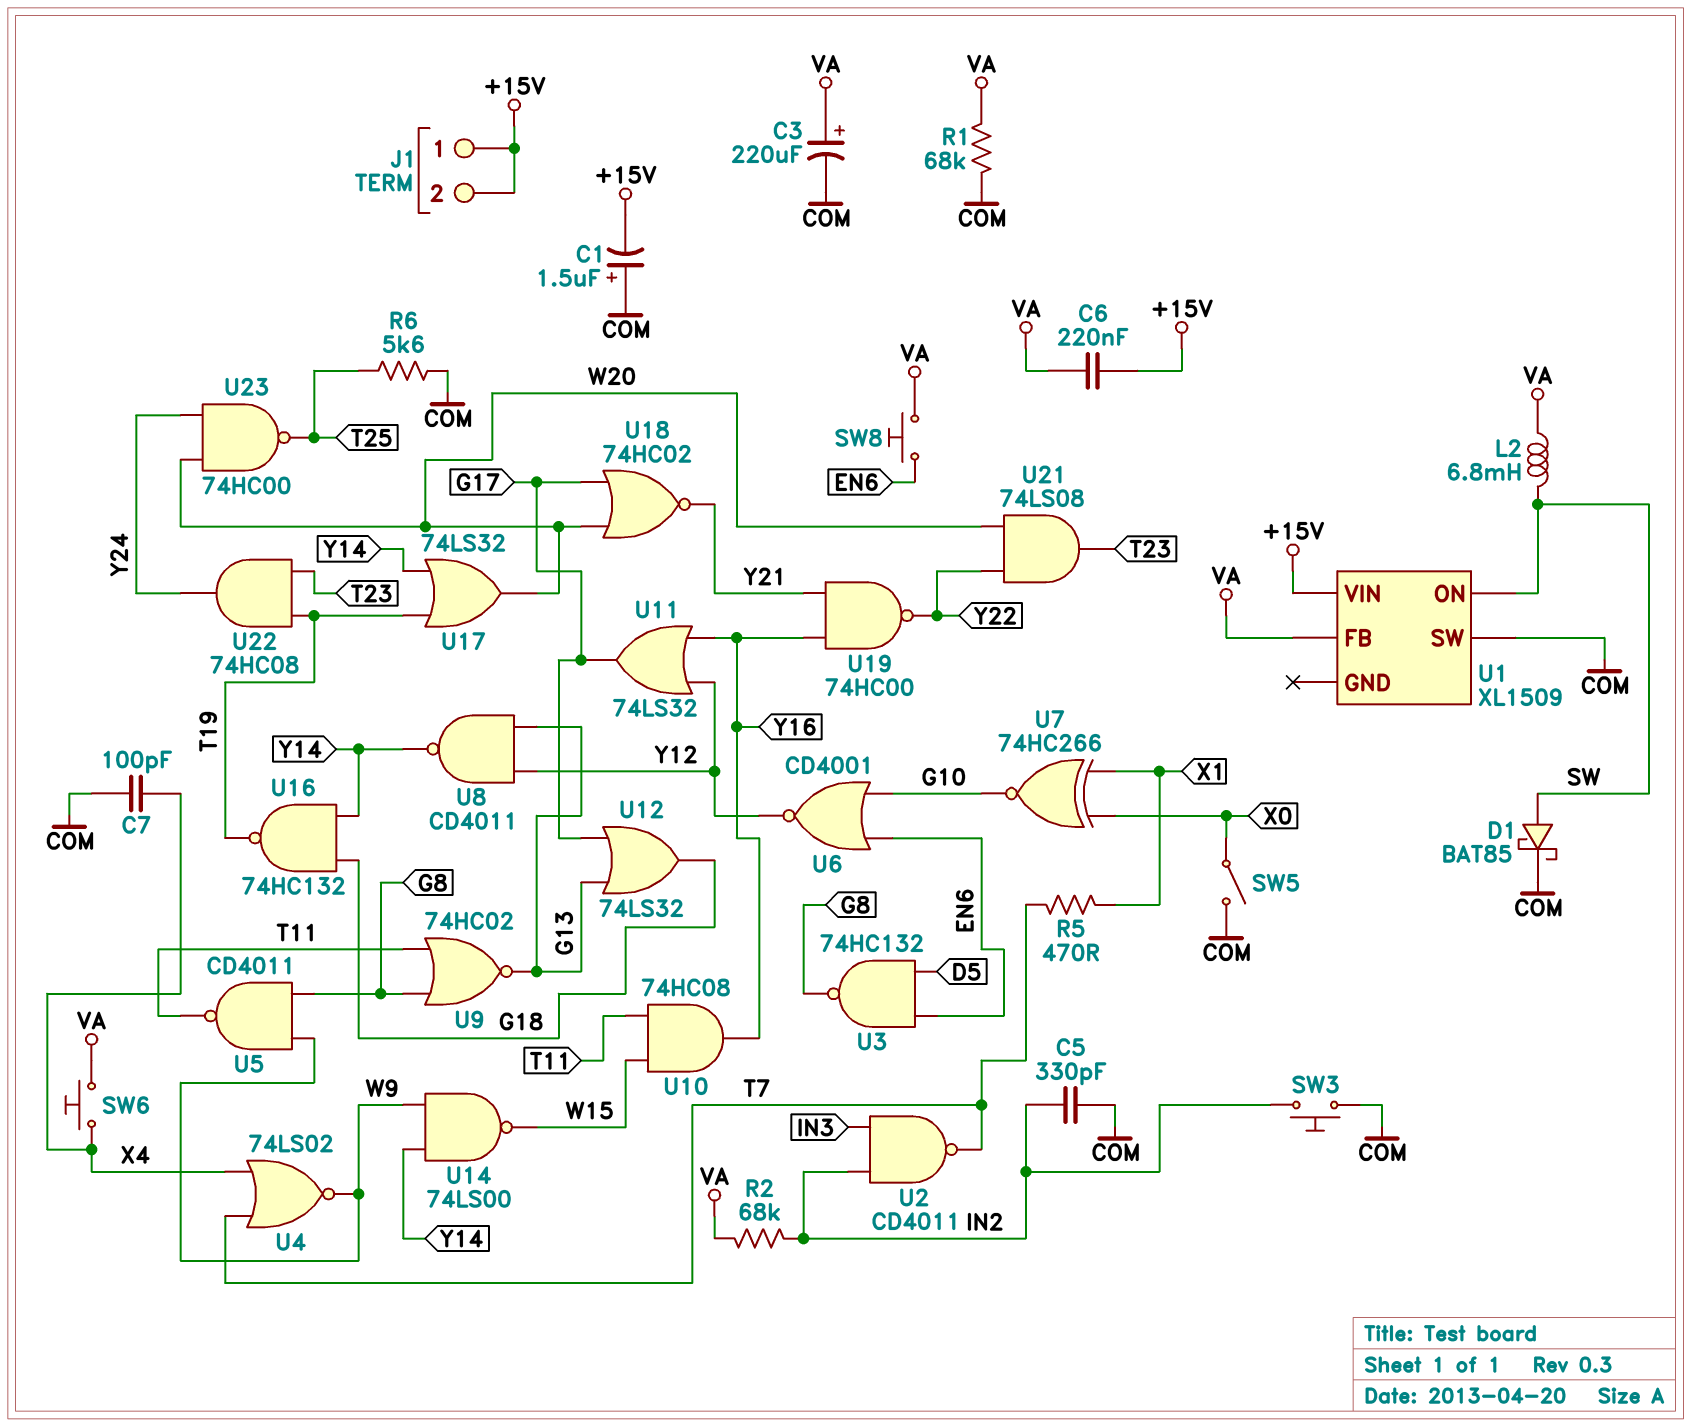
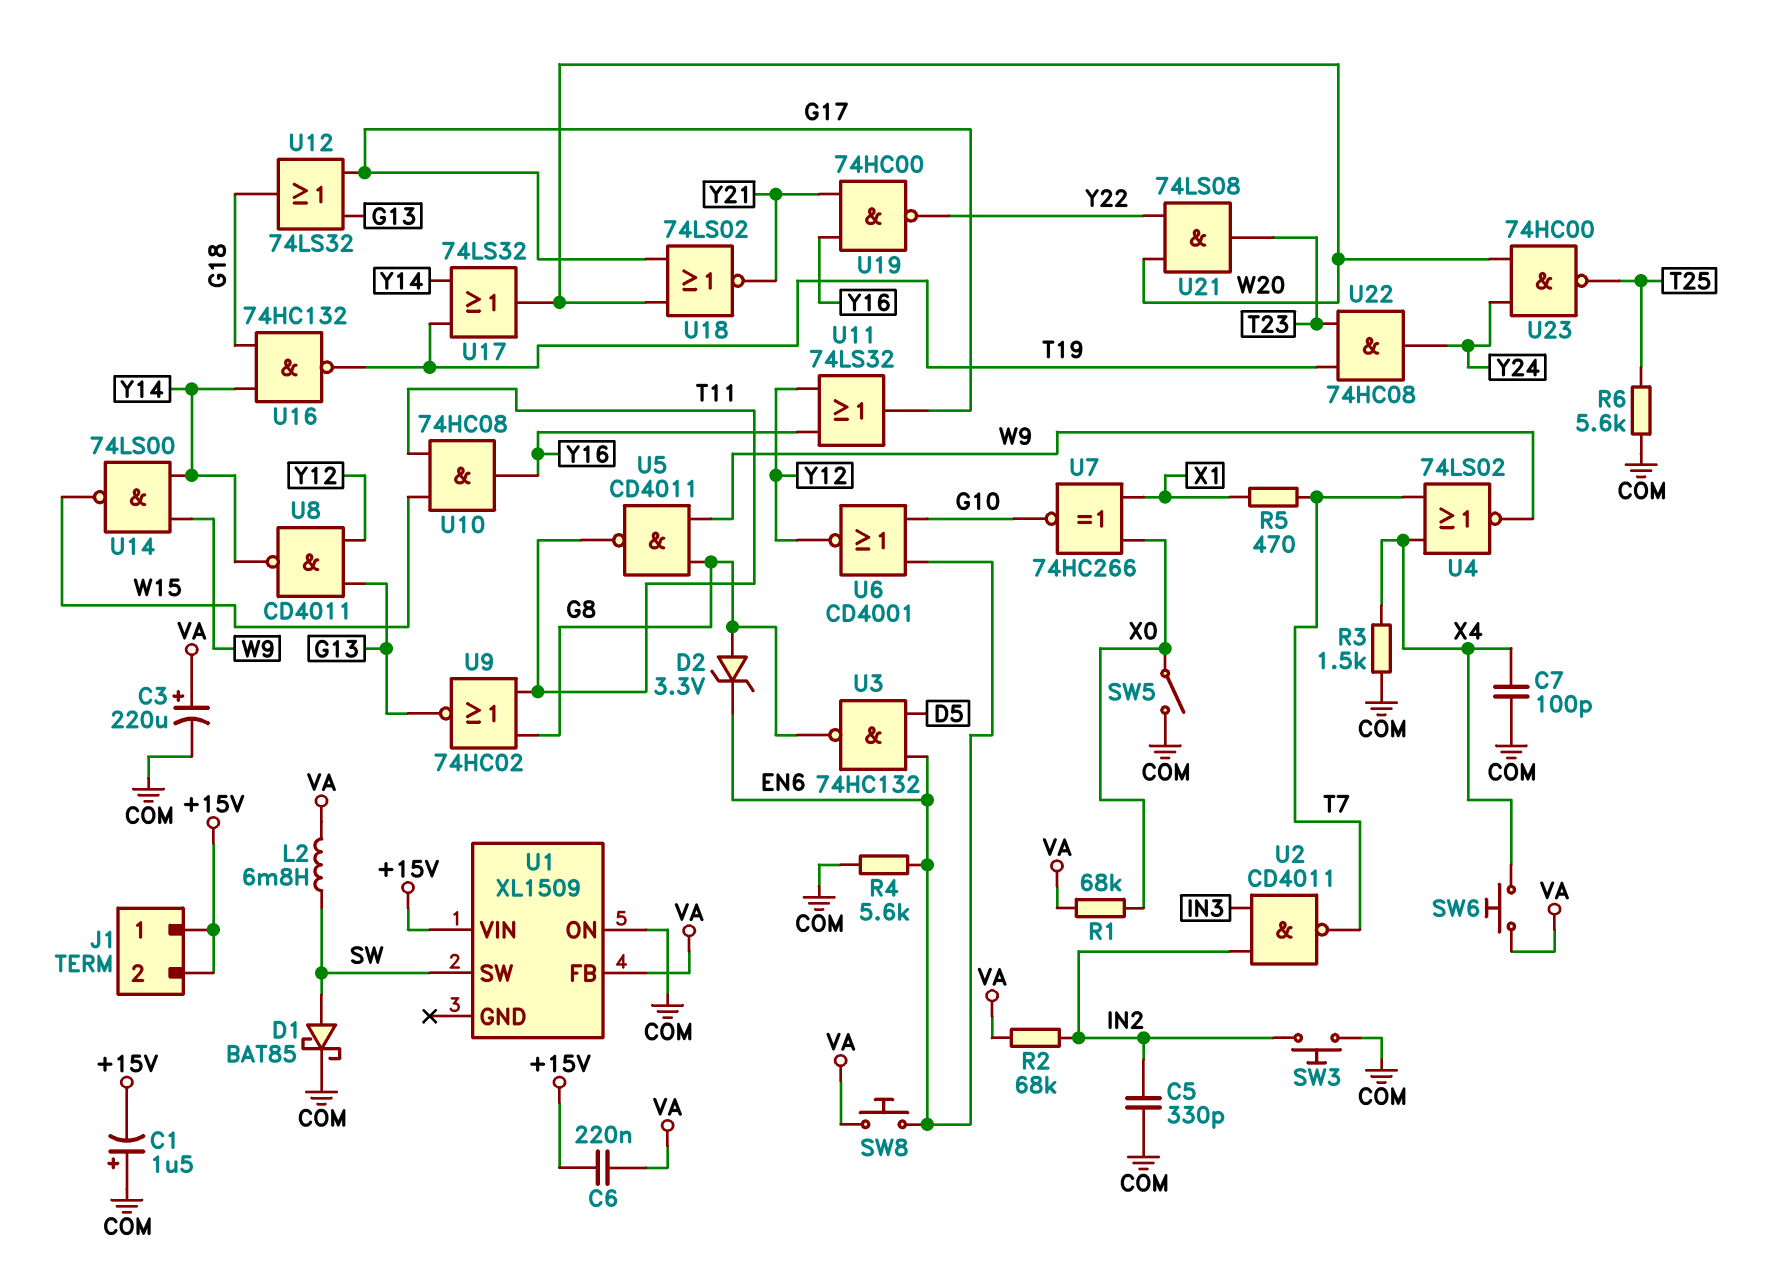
D2: none -> zener 3.3V (A G8, K EN6)
R1: 68k (COM, VA) -> 68k (VA, X0)
R3: none -> 1.5k (COM, X4)
R4: none -> 5.6k (COM, EN6)
U1 pin ON: SW -> COM
U1 pin SW: COM -> SW
U18: NOR 74HC02 (in G17, in W20, out Y21) -> NOR 74LS02 (in G17, in W20, out Y21)

